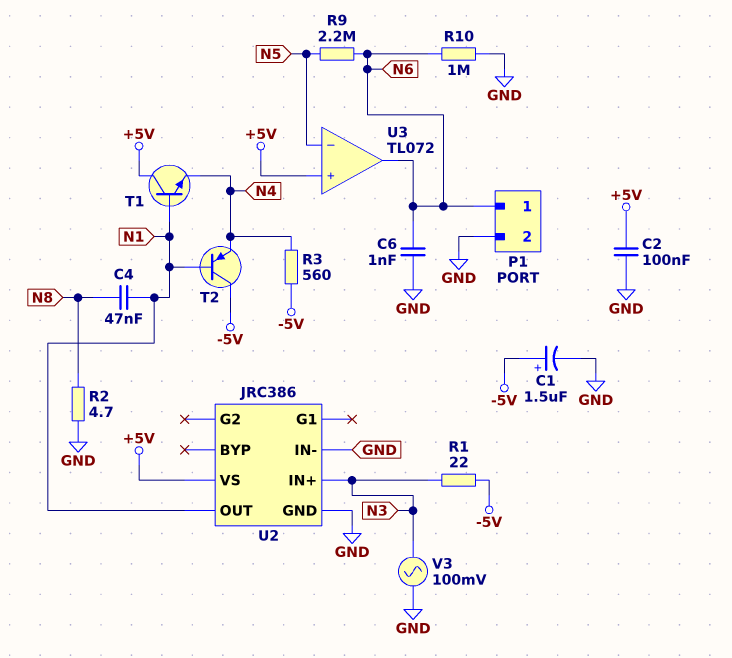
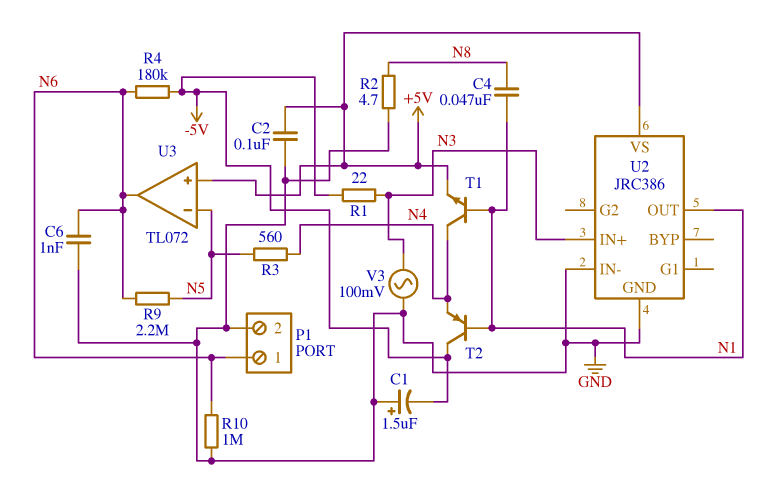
C1: 1.5uF (plus -5V, minus GND) -> 1.5uF (plus GND, minus -5V)
R3: 560 (-5V, N4) -> 560 (N4, N5)
R4: none -> 180k (-5V, N6)
T1: NPN (B N1, C +5V, E N4) -> NPN (B N1, C N4, E +5V)

